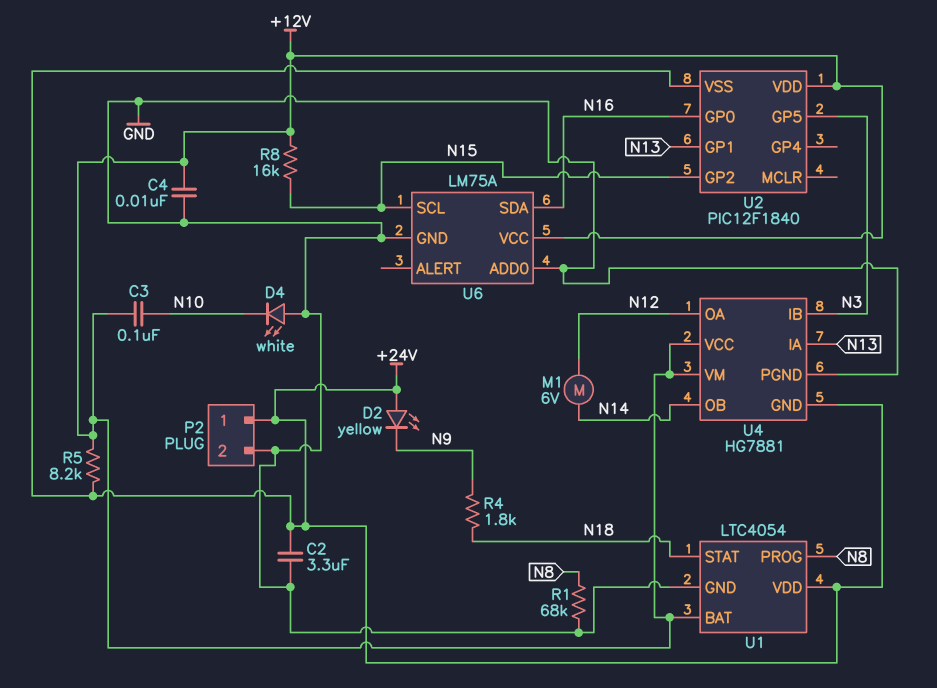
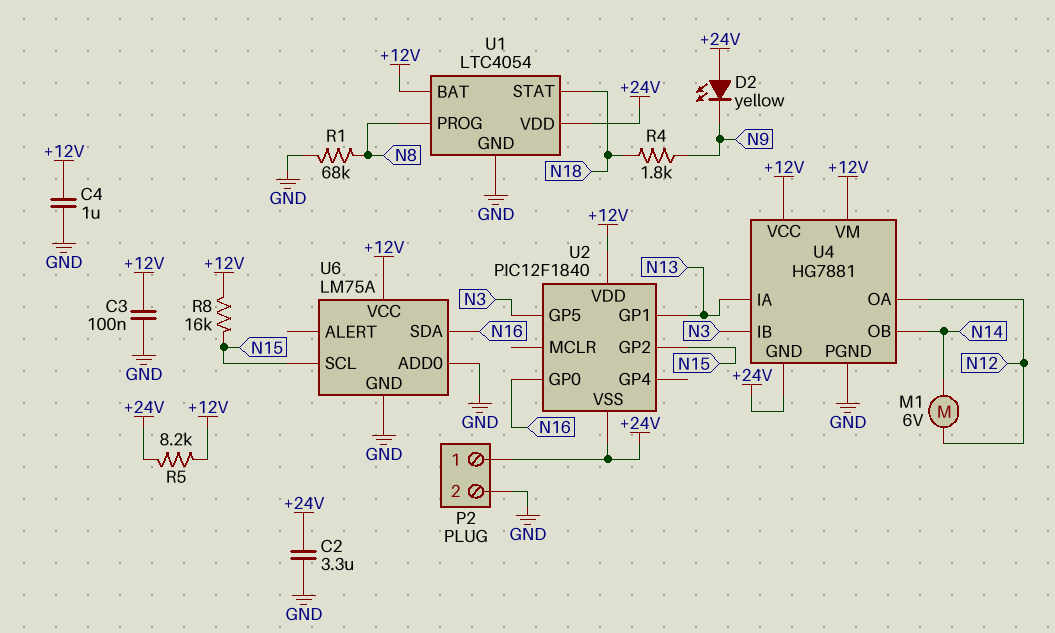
C3: 100nF (+12V, N10) -> 100nF (+12V, GND)
C4: 10nF (+12V, GND) -> 1uF (+12V, GND)
D4: LED white (A GND, K N10) -> none

